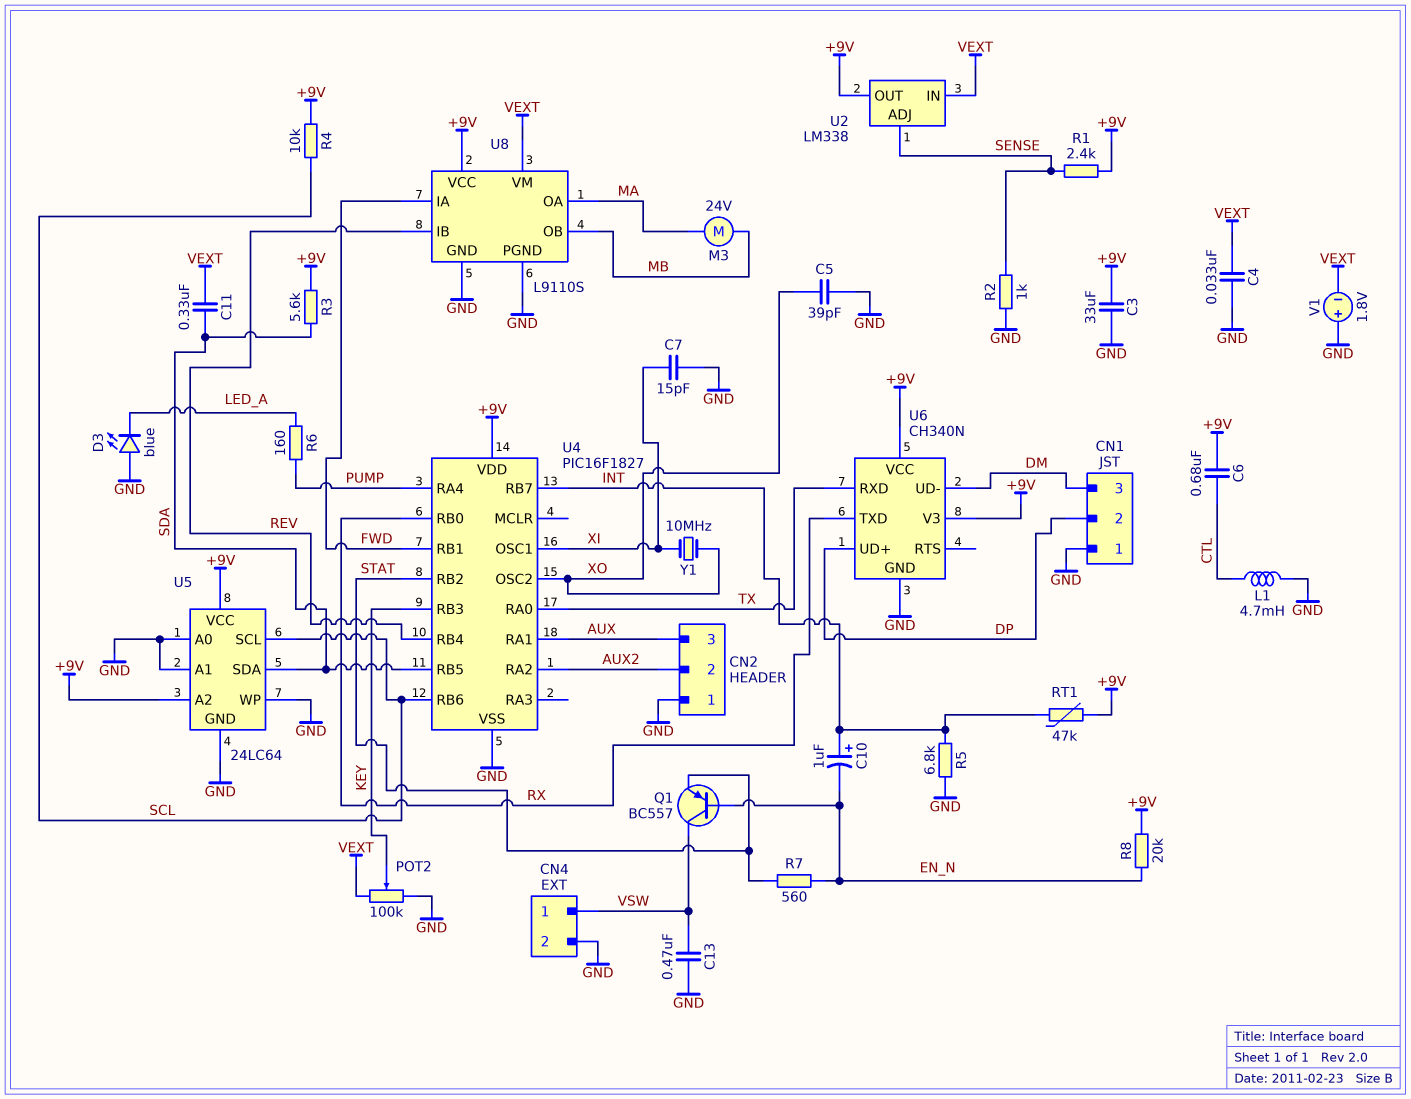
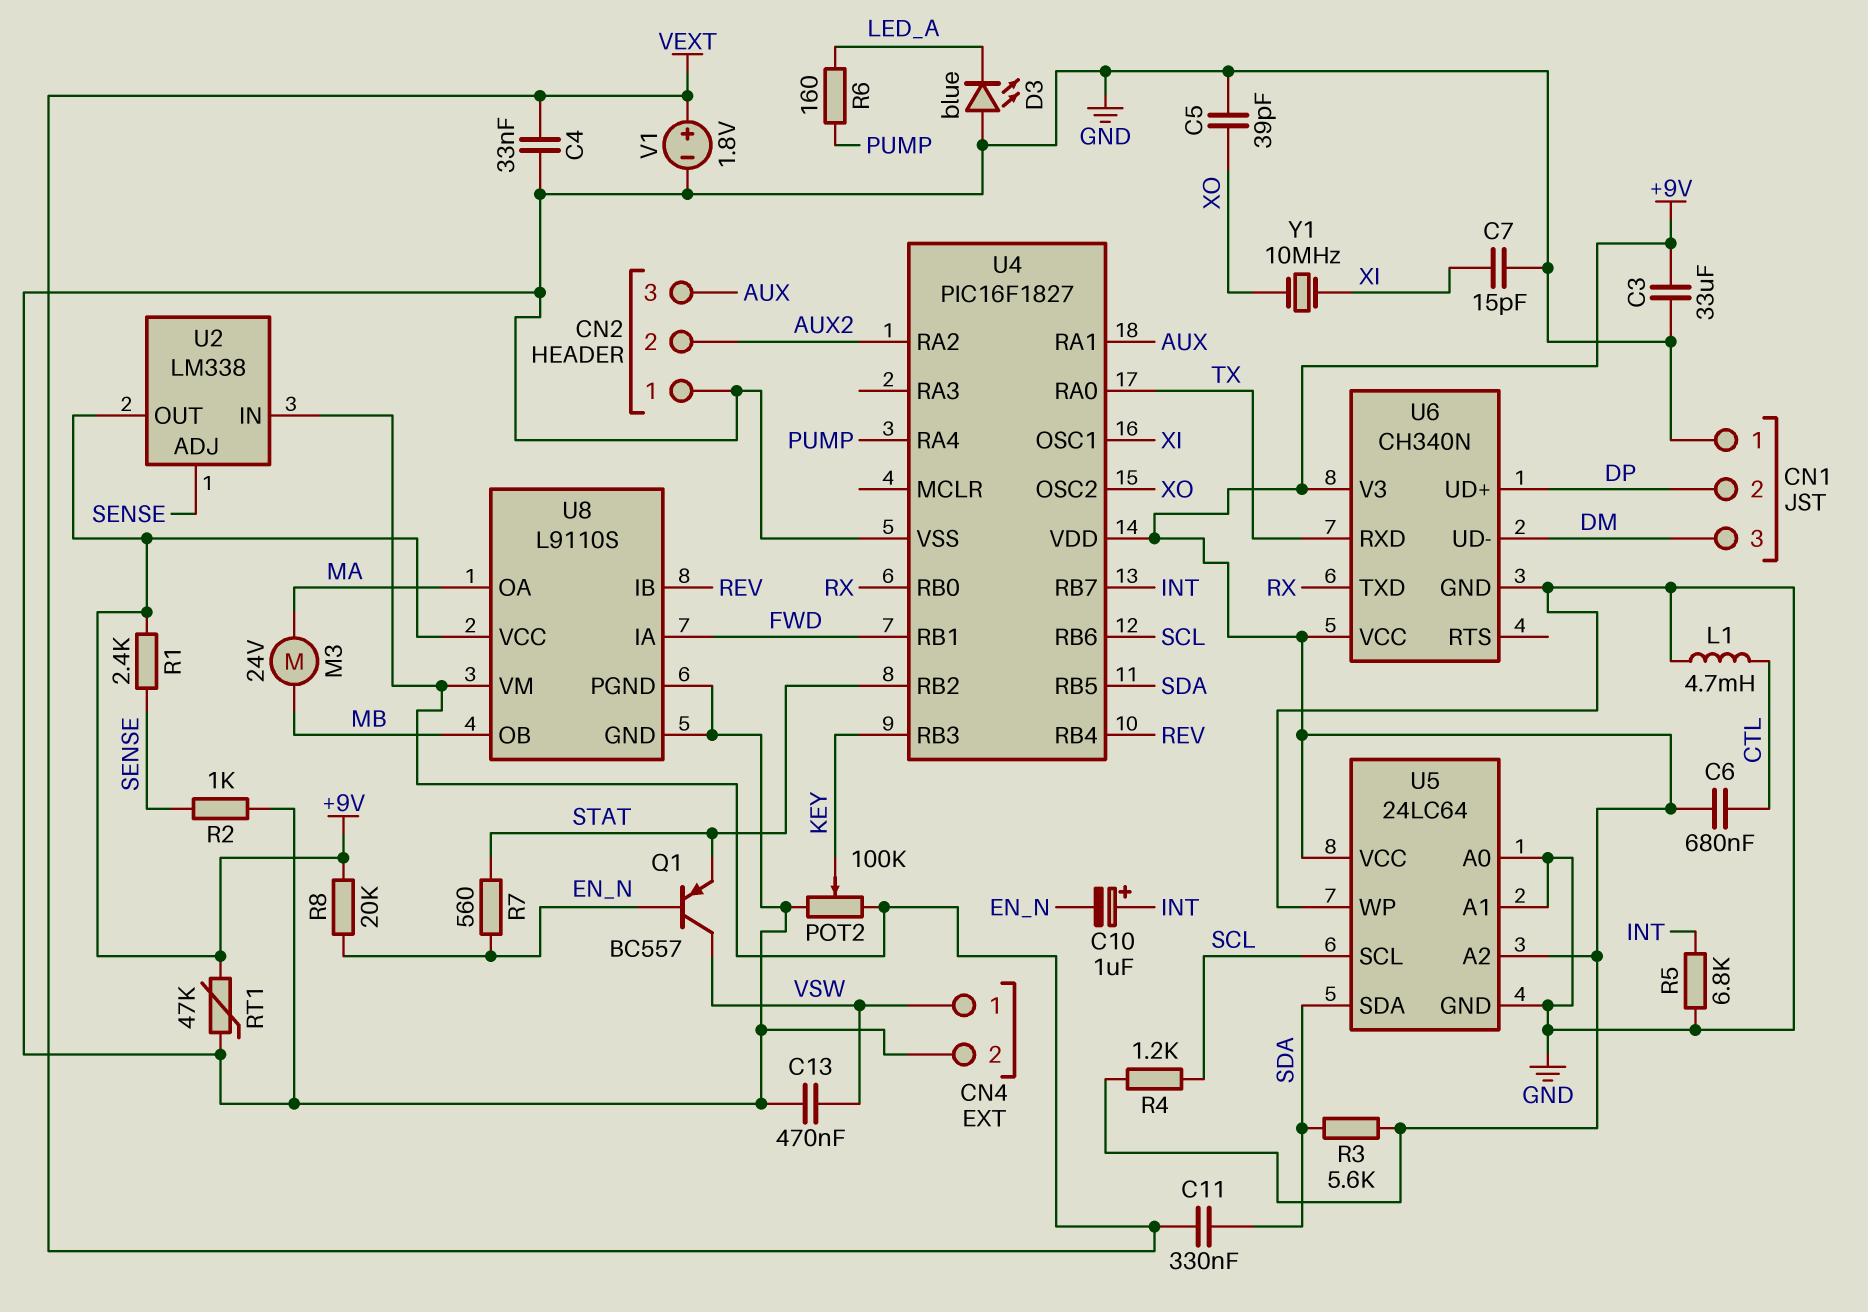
R4: 10k (+9V, SCL) -> 1.2k (+9V, SCL)
RT1: 47k (+9V, INT) -> 47k (+9V, GND)
V1: 1.8V (plus GND, minus VEXT) -> 1.8V (plus VEXT, minus GND)

